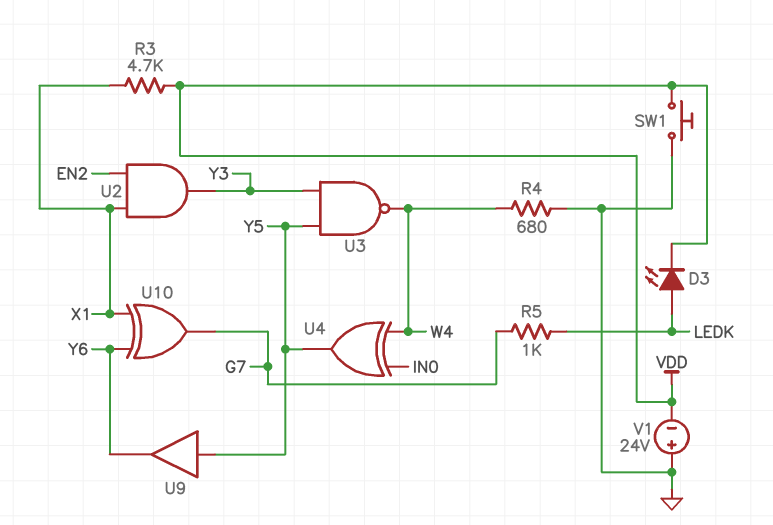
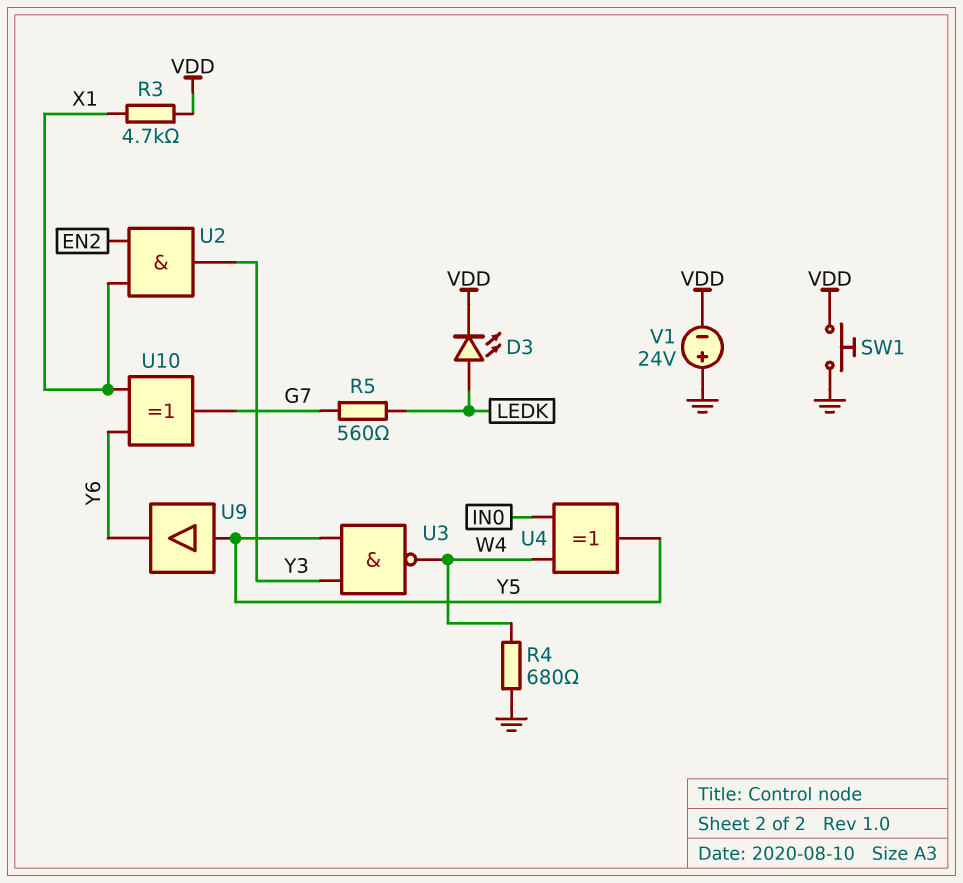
R5: 1k (G7, LEDK) -> 560 (G7, LEDK)

